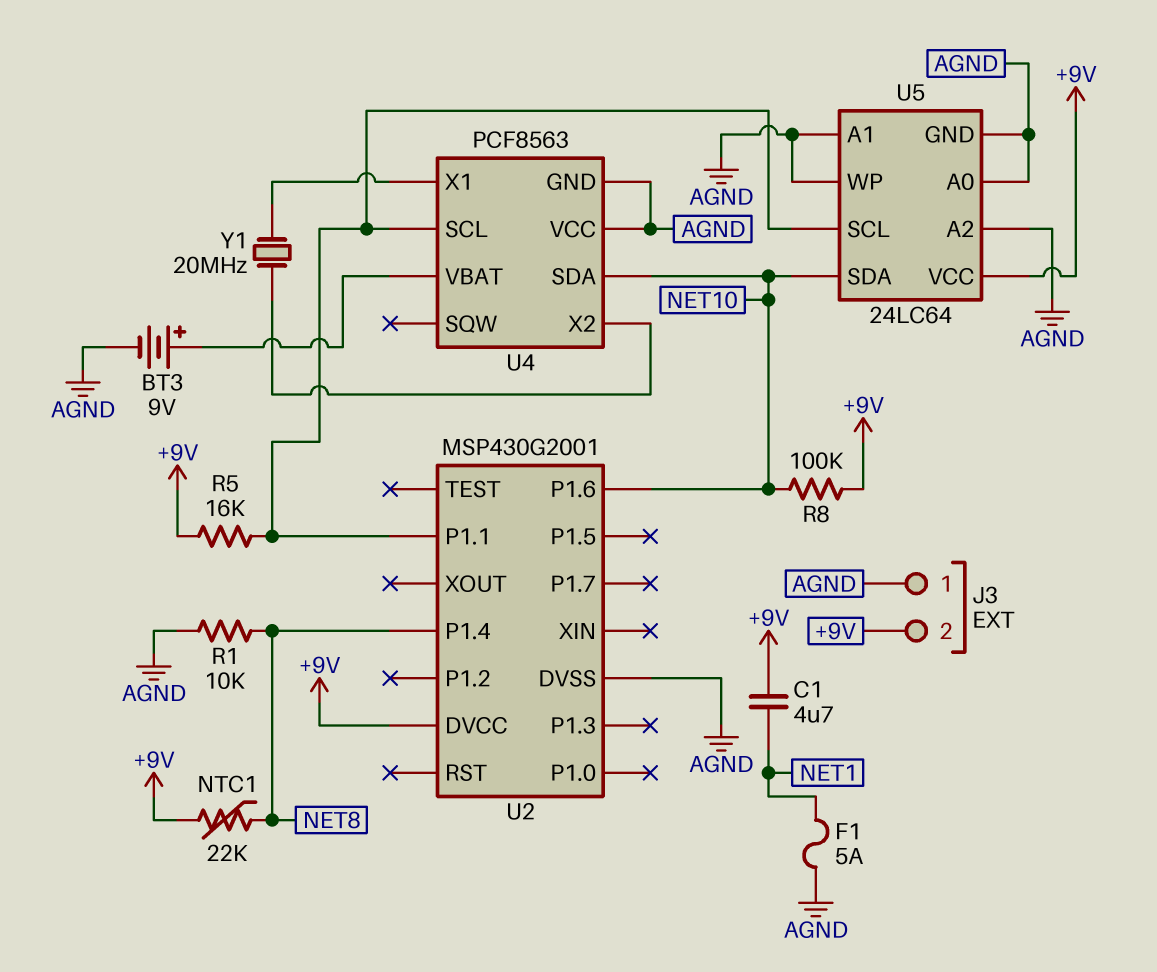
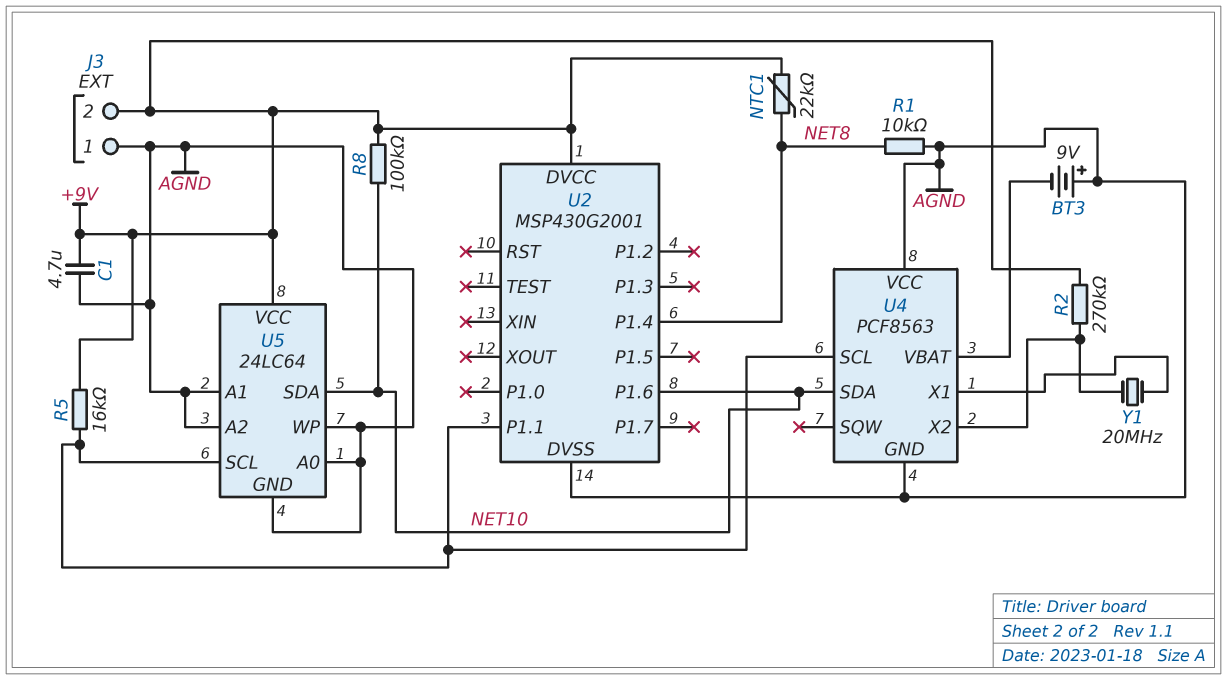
BT3: 9V (plus U4/VBAT, minus AGND) -> 9V (plus AGND, minus U4/VBAT)
C1: 4.7uF (+9V, NET1) -> 4.7uF (+9V, AGND)
F1: 5A (AGND, NET1) -> none
R2: none -> 270k (+9V, U4/X2)

